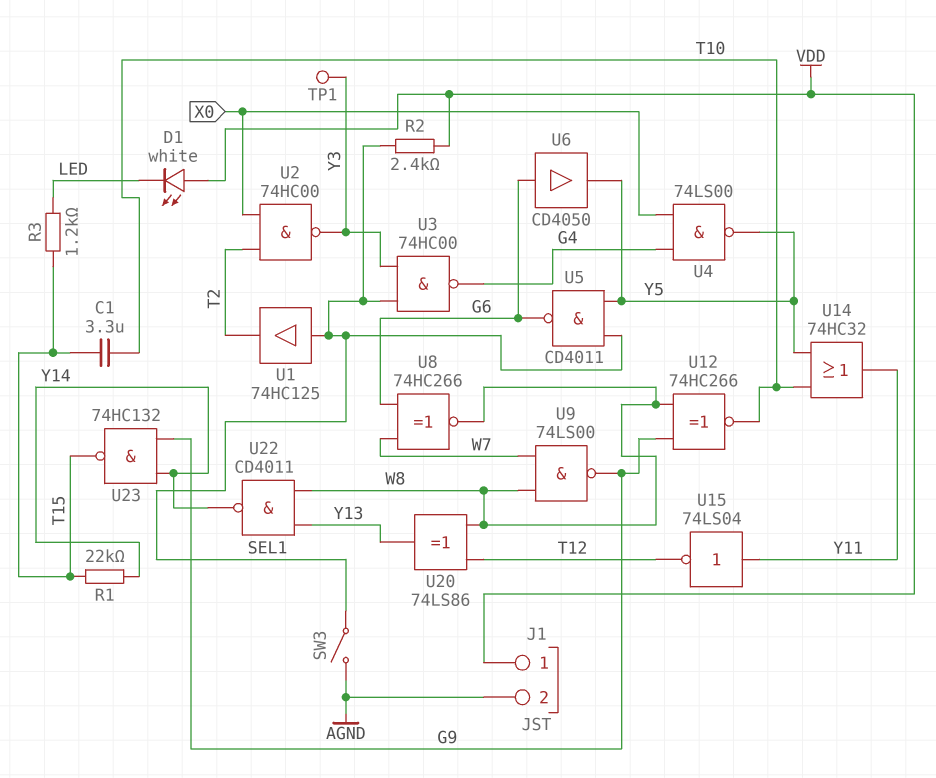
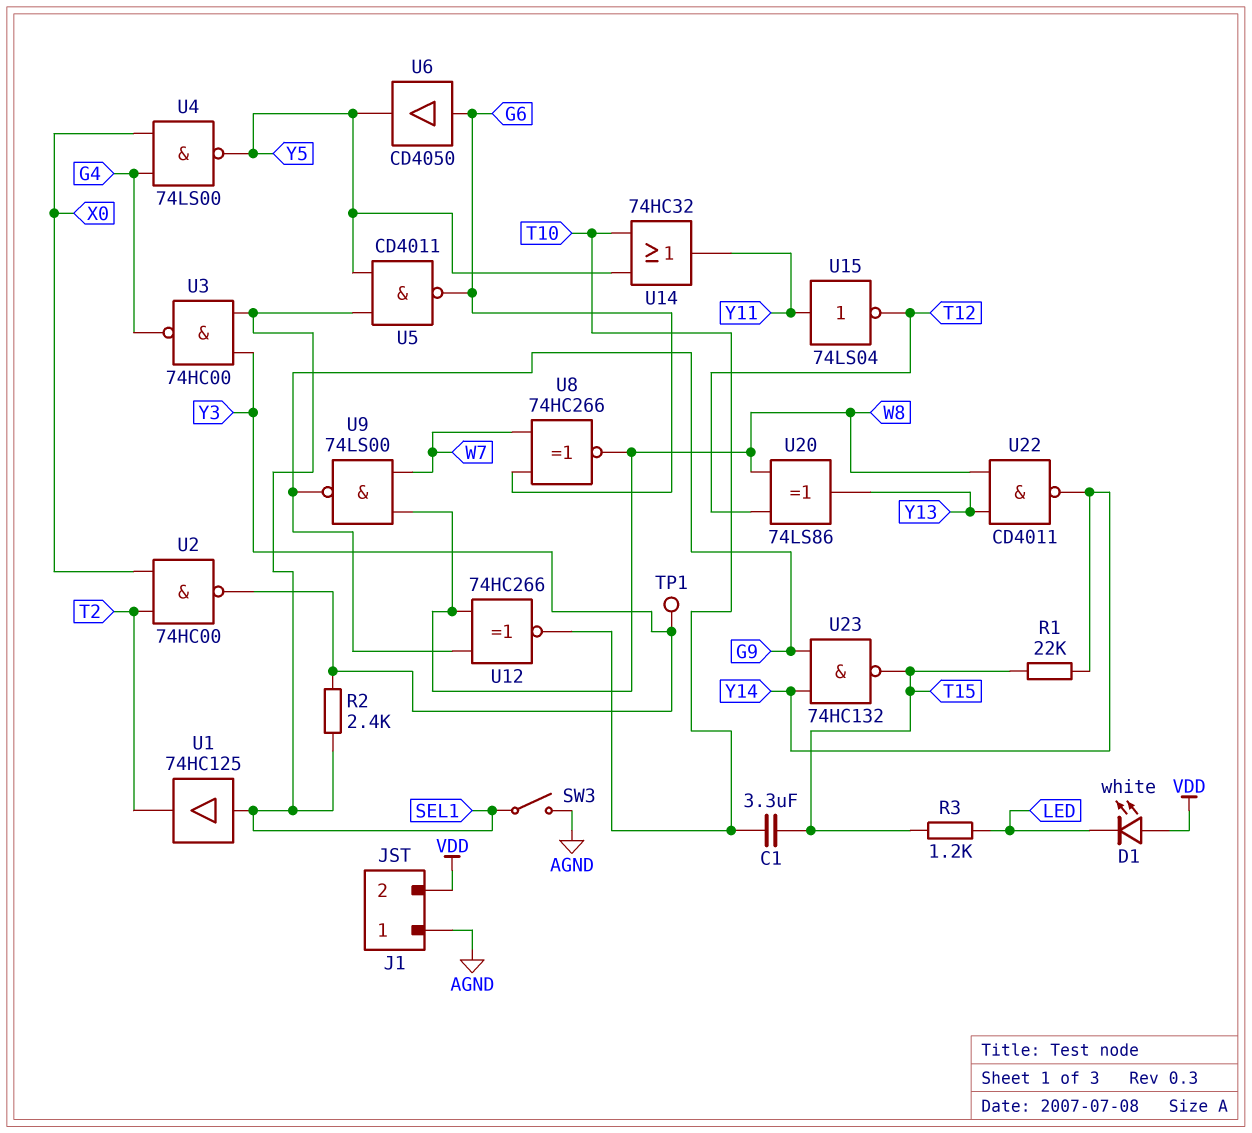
J1 pin 1: VDD -> AGND
J1 pin 2: AGND -> VDD
R2: 2.4k (SEL1, VDD) -> 2.4k (SEL1, Y3)

